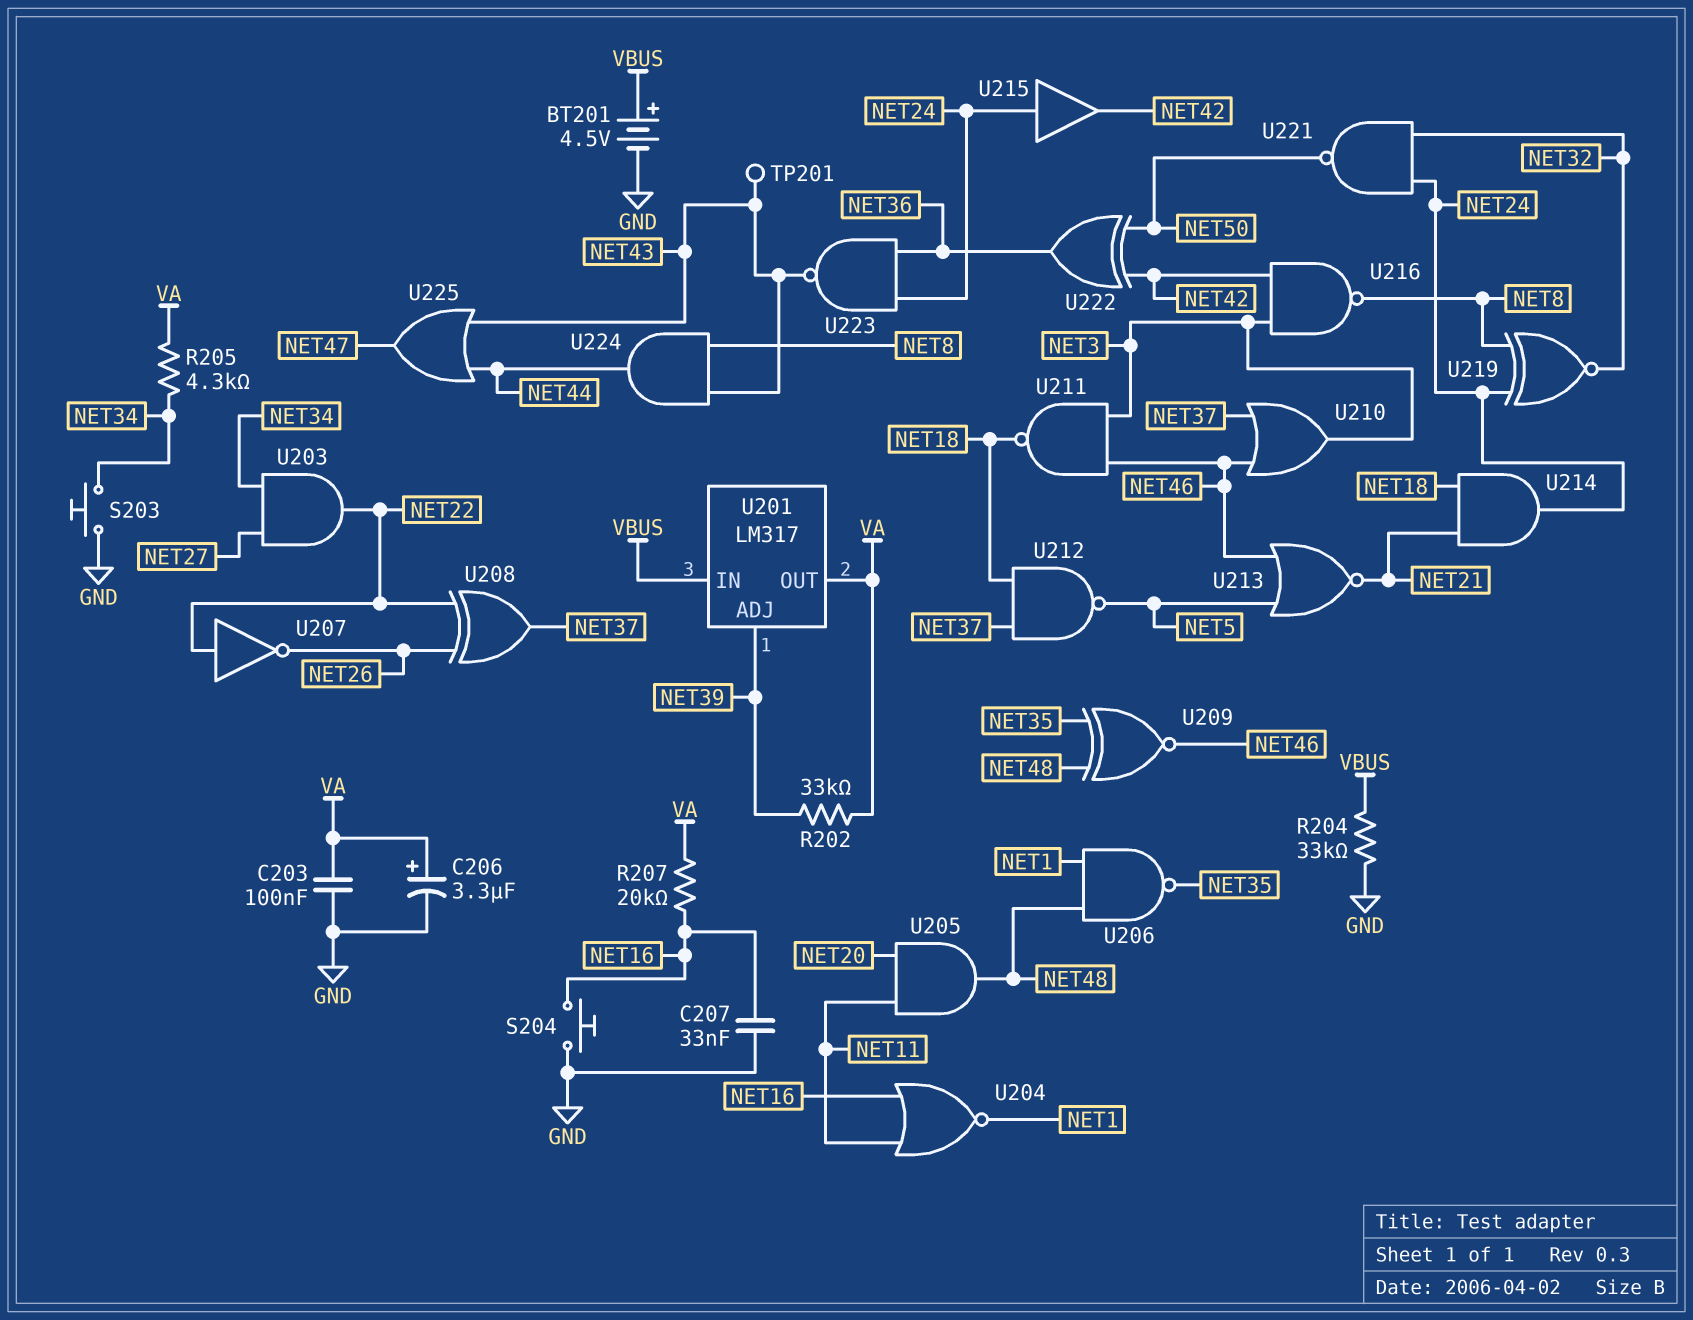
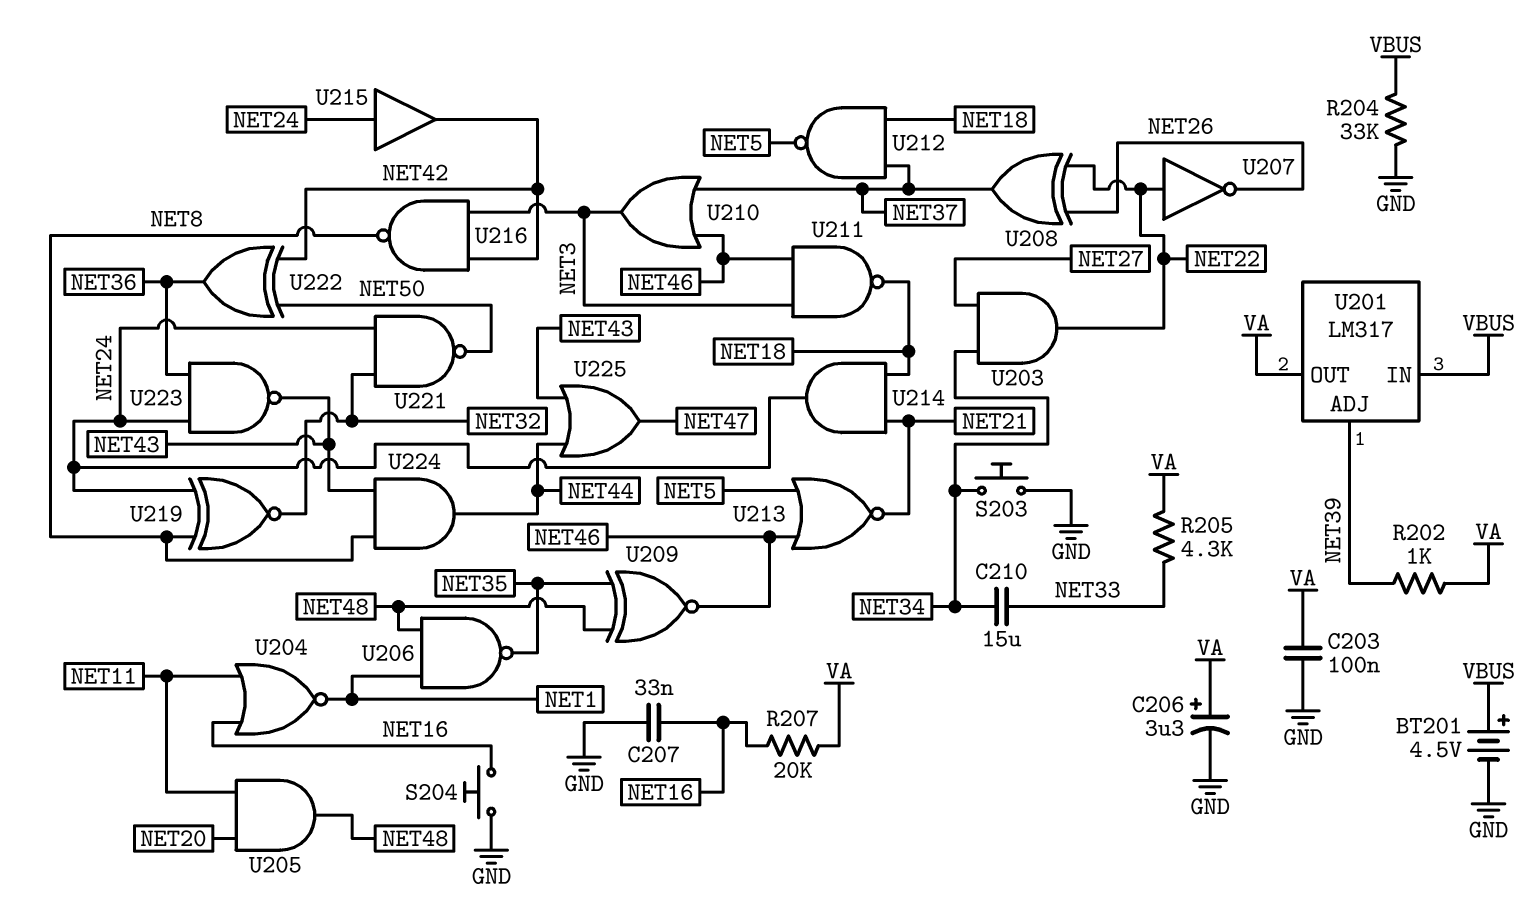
C210: none -> 15uF (NET33, NET34)
R202: 33k (NET39, VA) -> 1k (NET39, VA)
R205: 4.3k (NET34, VA) -> 4.3k (NET33, VA)
TP201: test point (NET43) -> none

